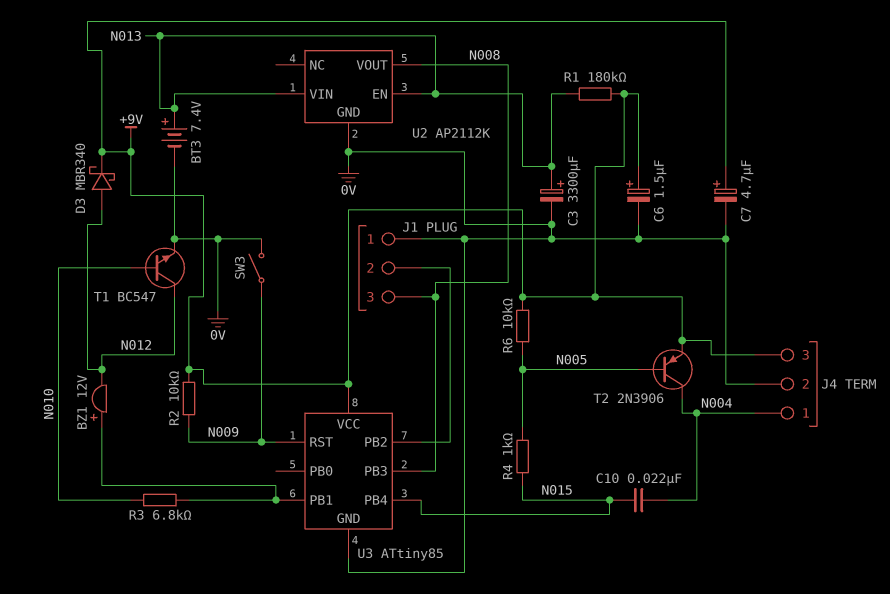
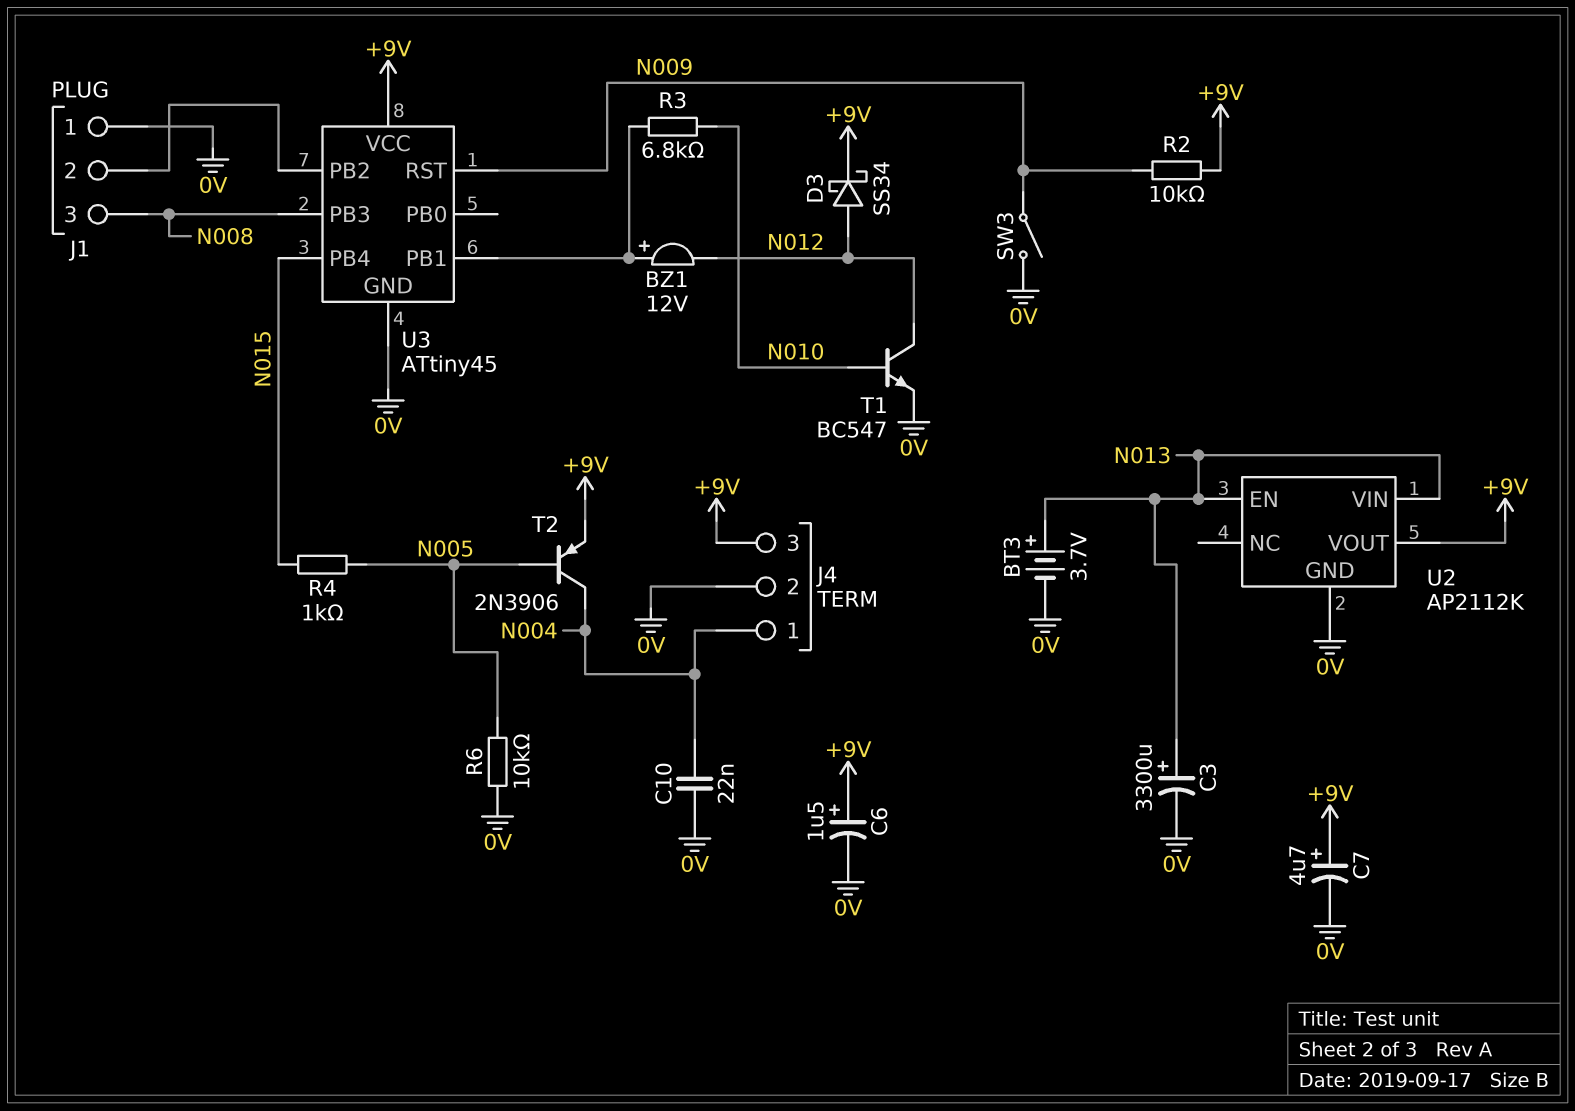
BT3: 7.4V (plus N013, minus 0V) -> 3.7V (plus N013, minus 0V)
C10: 22nF (N004, N015) -> 22nF (0V, N004)
D3: schottky MBR340 (A N012, K +9V) -> schottky SS34 (A N012, K +9V)
R1: 180k (+9V, N013) -> none
R6: 10k (+9V, N005) -> 10k (0V, N005)
U2 pin VOUT: N008 -> +9V
U3: ATtiny85 -> ATtiny45

